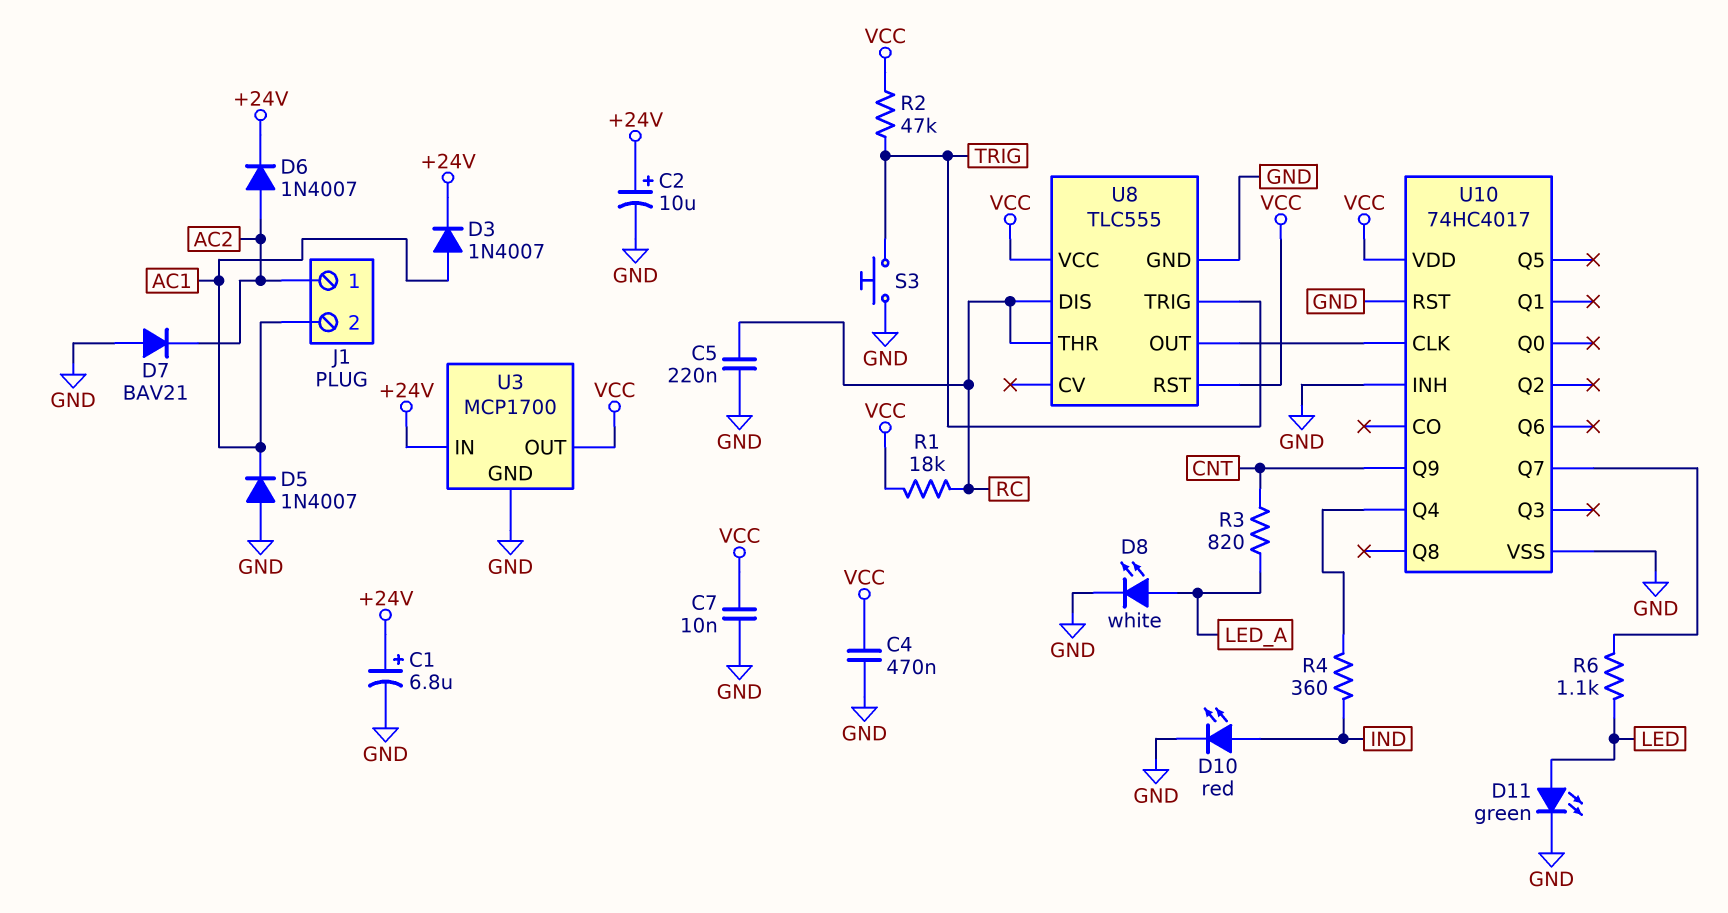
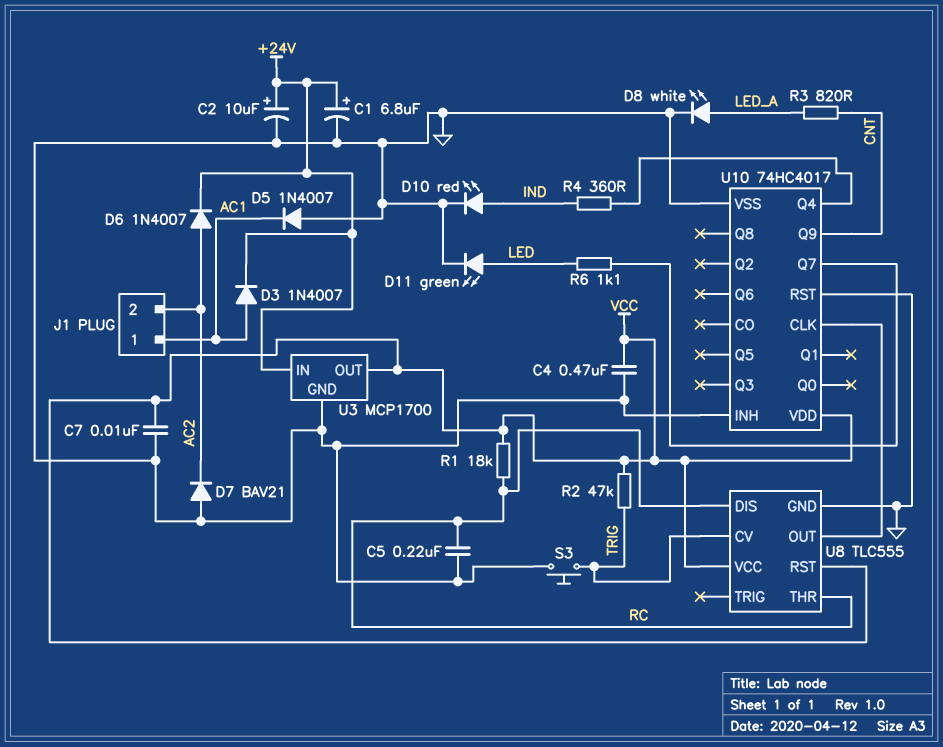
J1 pin 1: AC2 -> AC1
J1 pin 2: AC1 -> AC2
U8 pin CV: none -> TRIG
U8 pin TRIG: TRIG -> none

